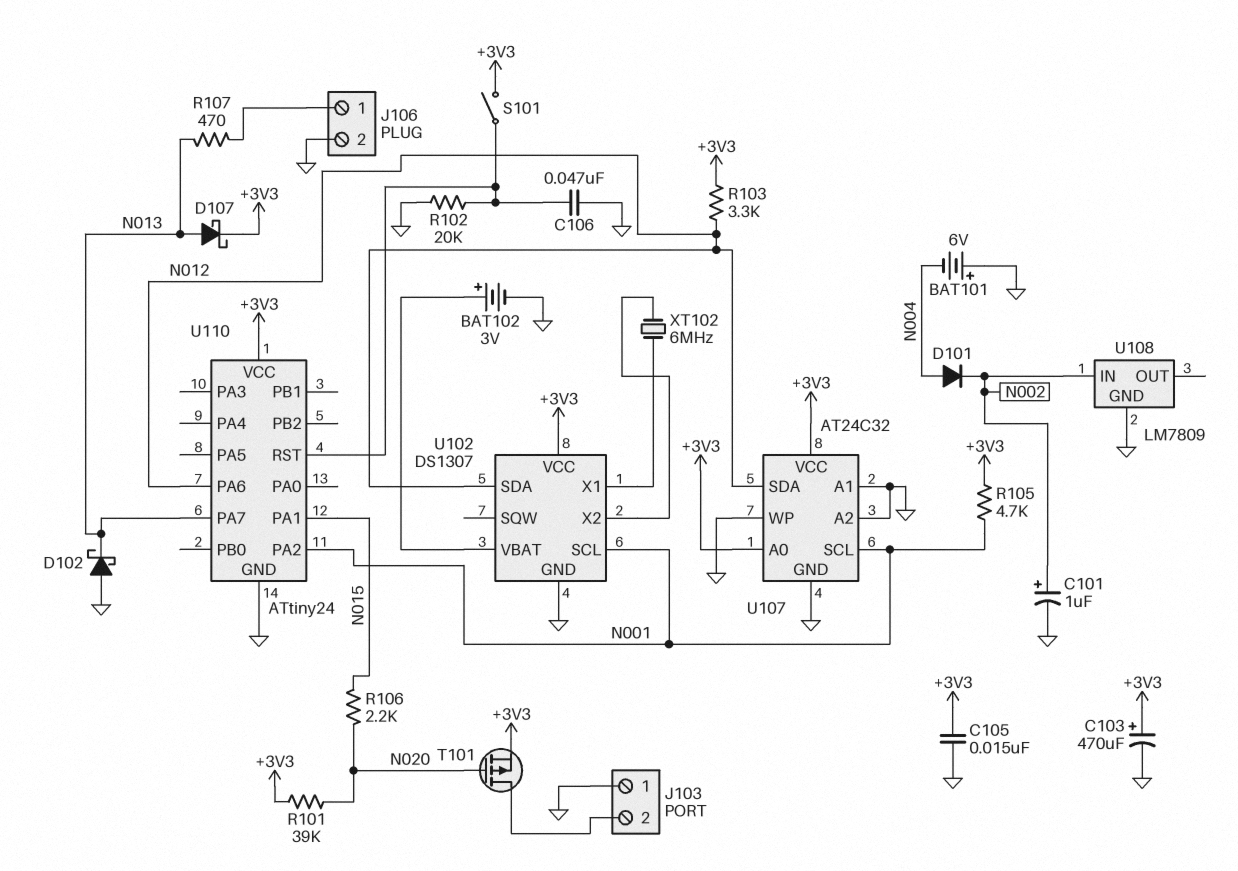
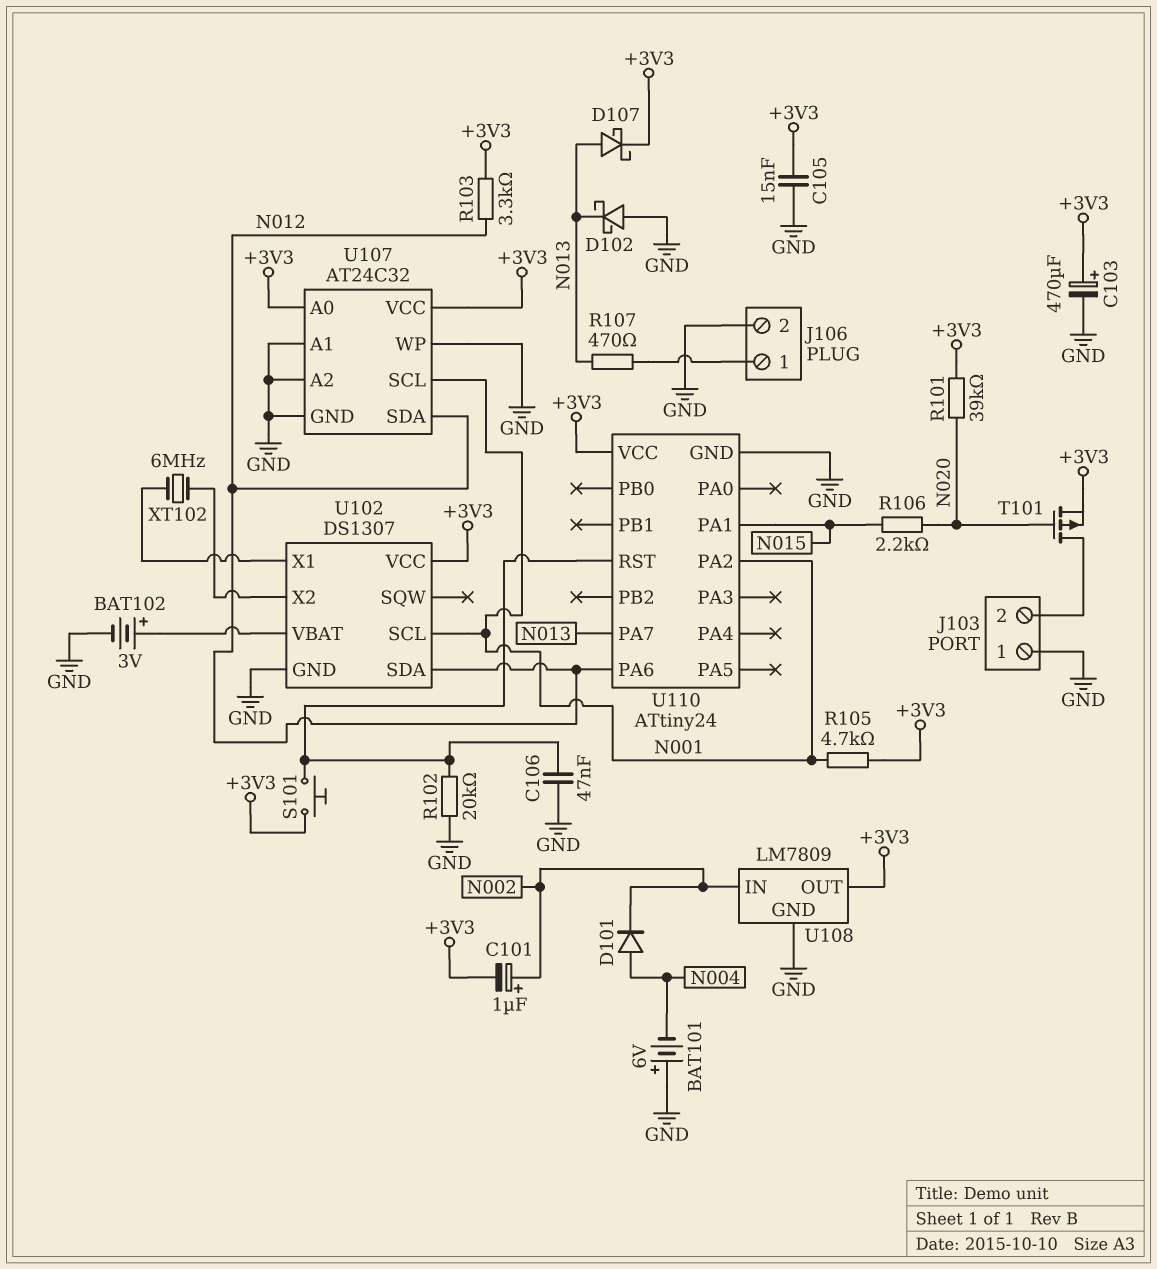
C101: 1uF (plus N002, minus GND) -> 1uF (plus N002, minus +3V3)
S101: switch (+3V3, U110/RST) -> button (+3V3, U110/RST)
U108 pin OUT: none -> +3V3

